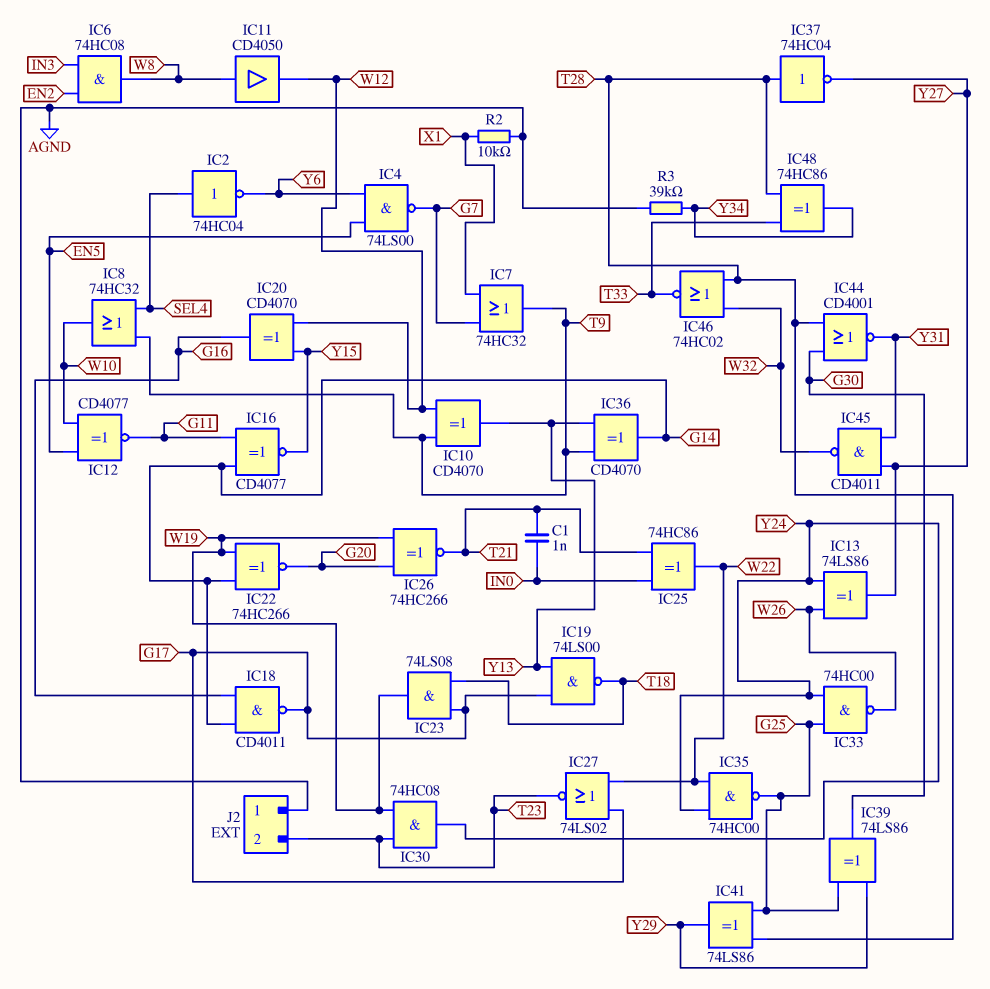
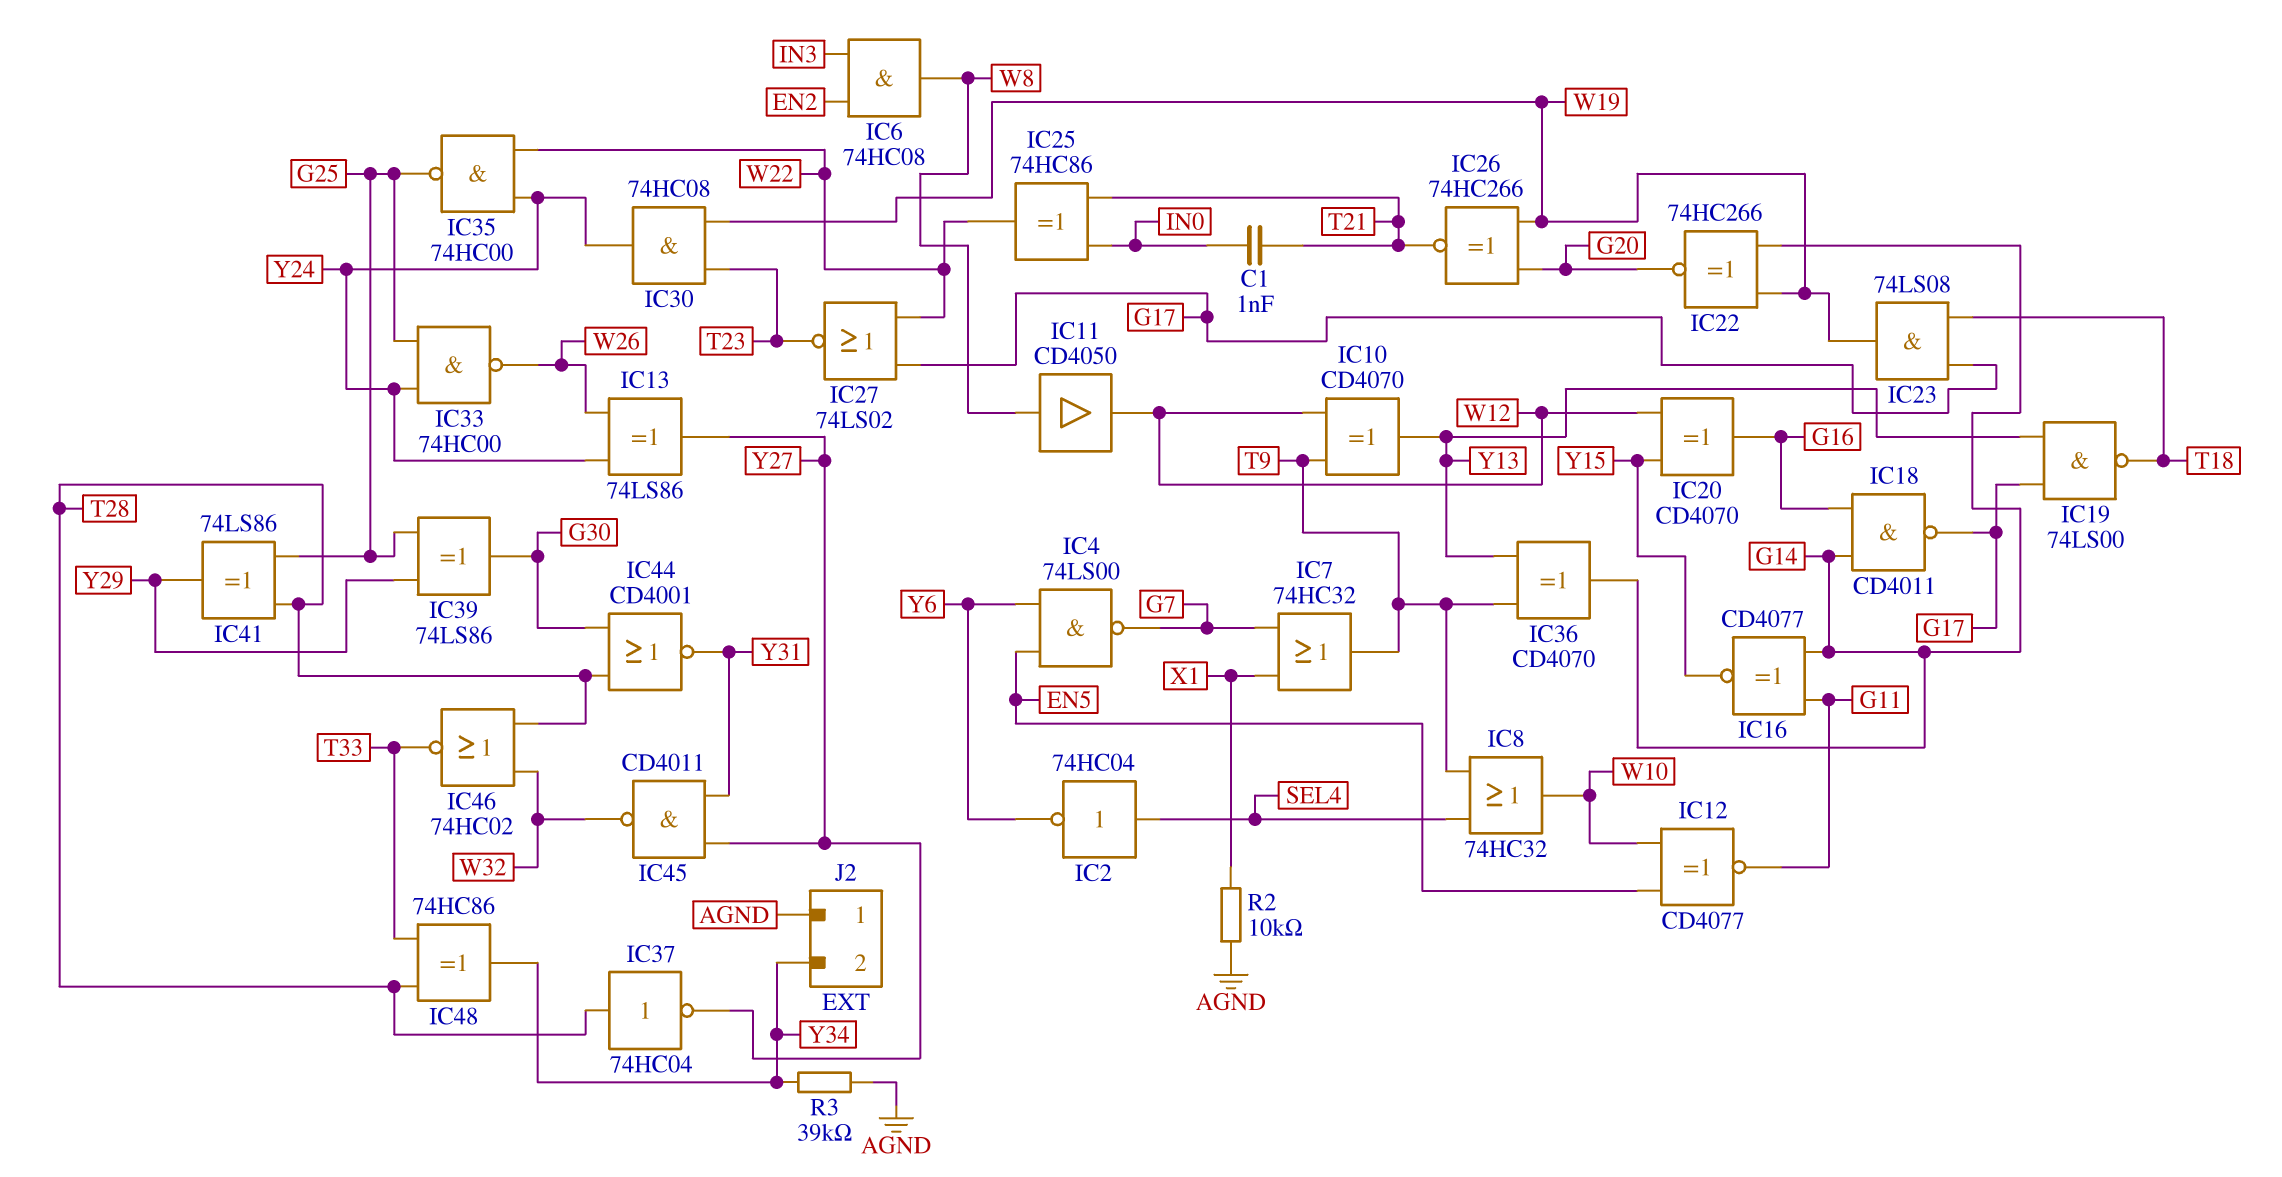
J2 pin 2: T23 -> Y34

